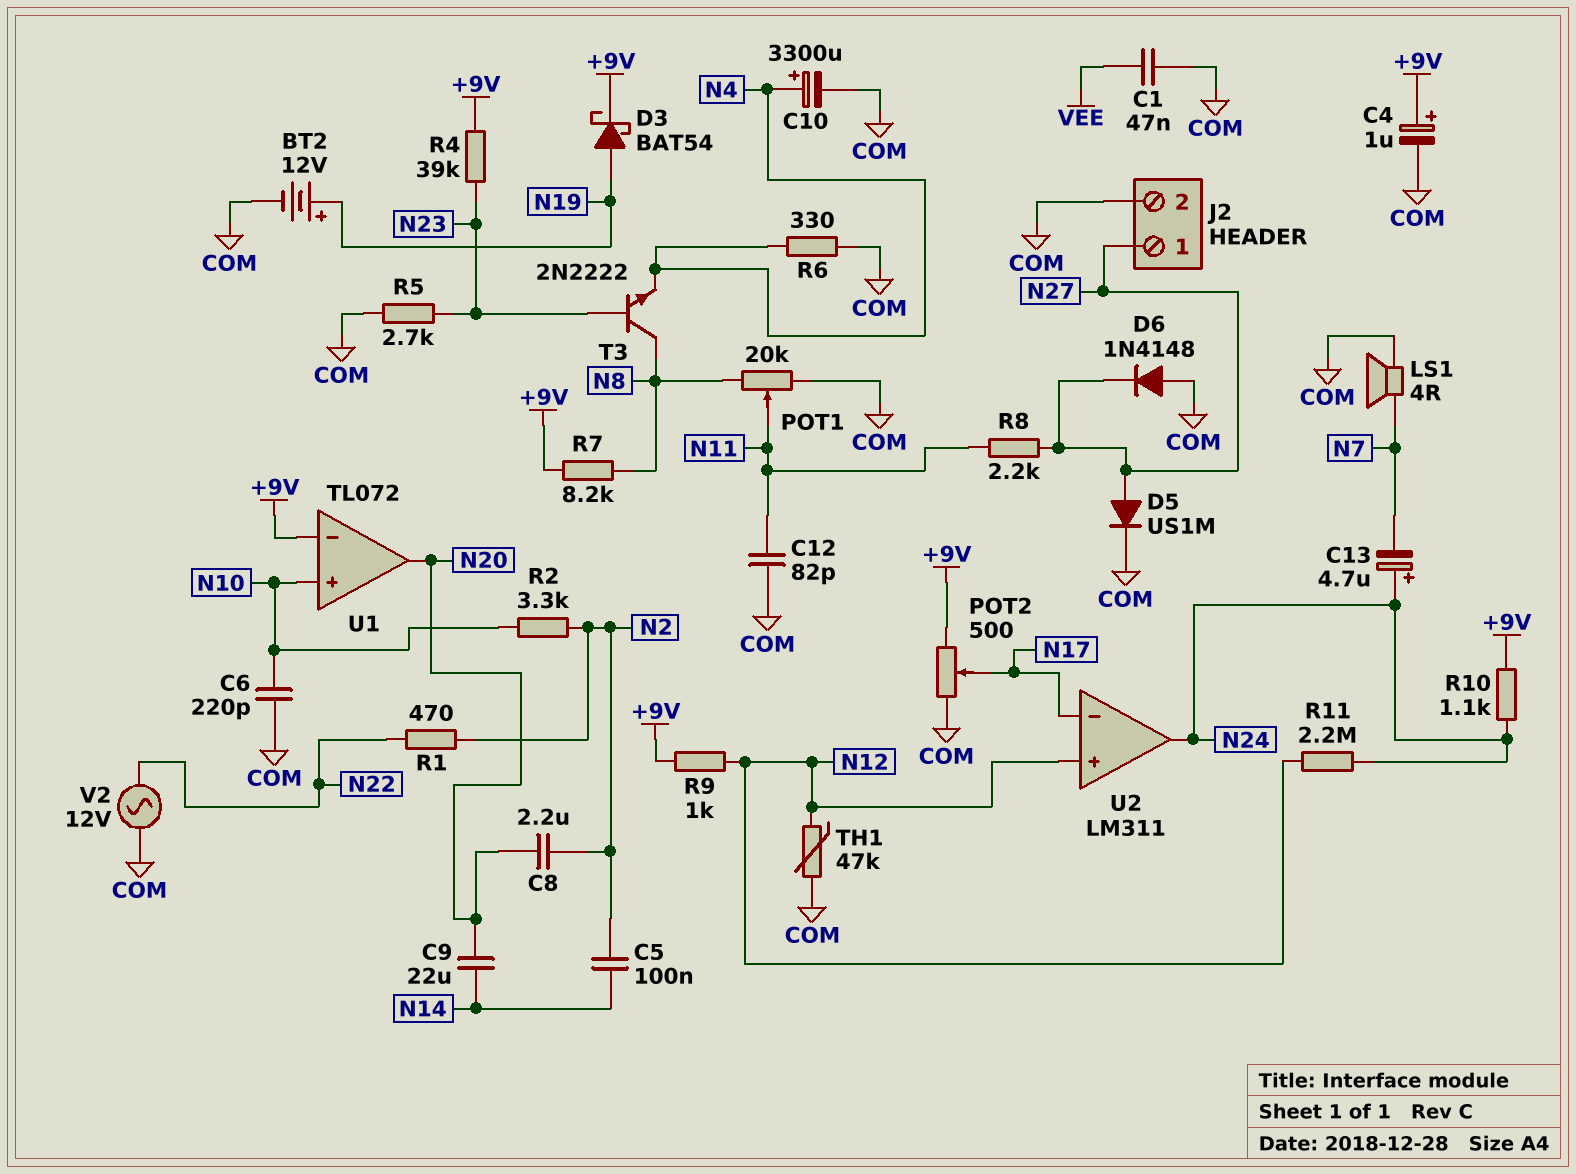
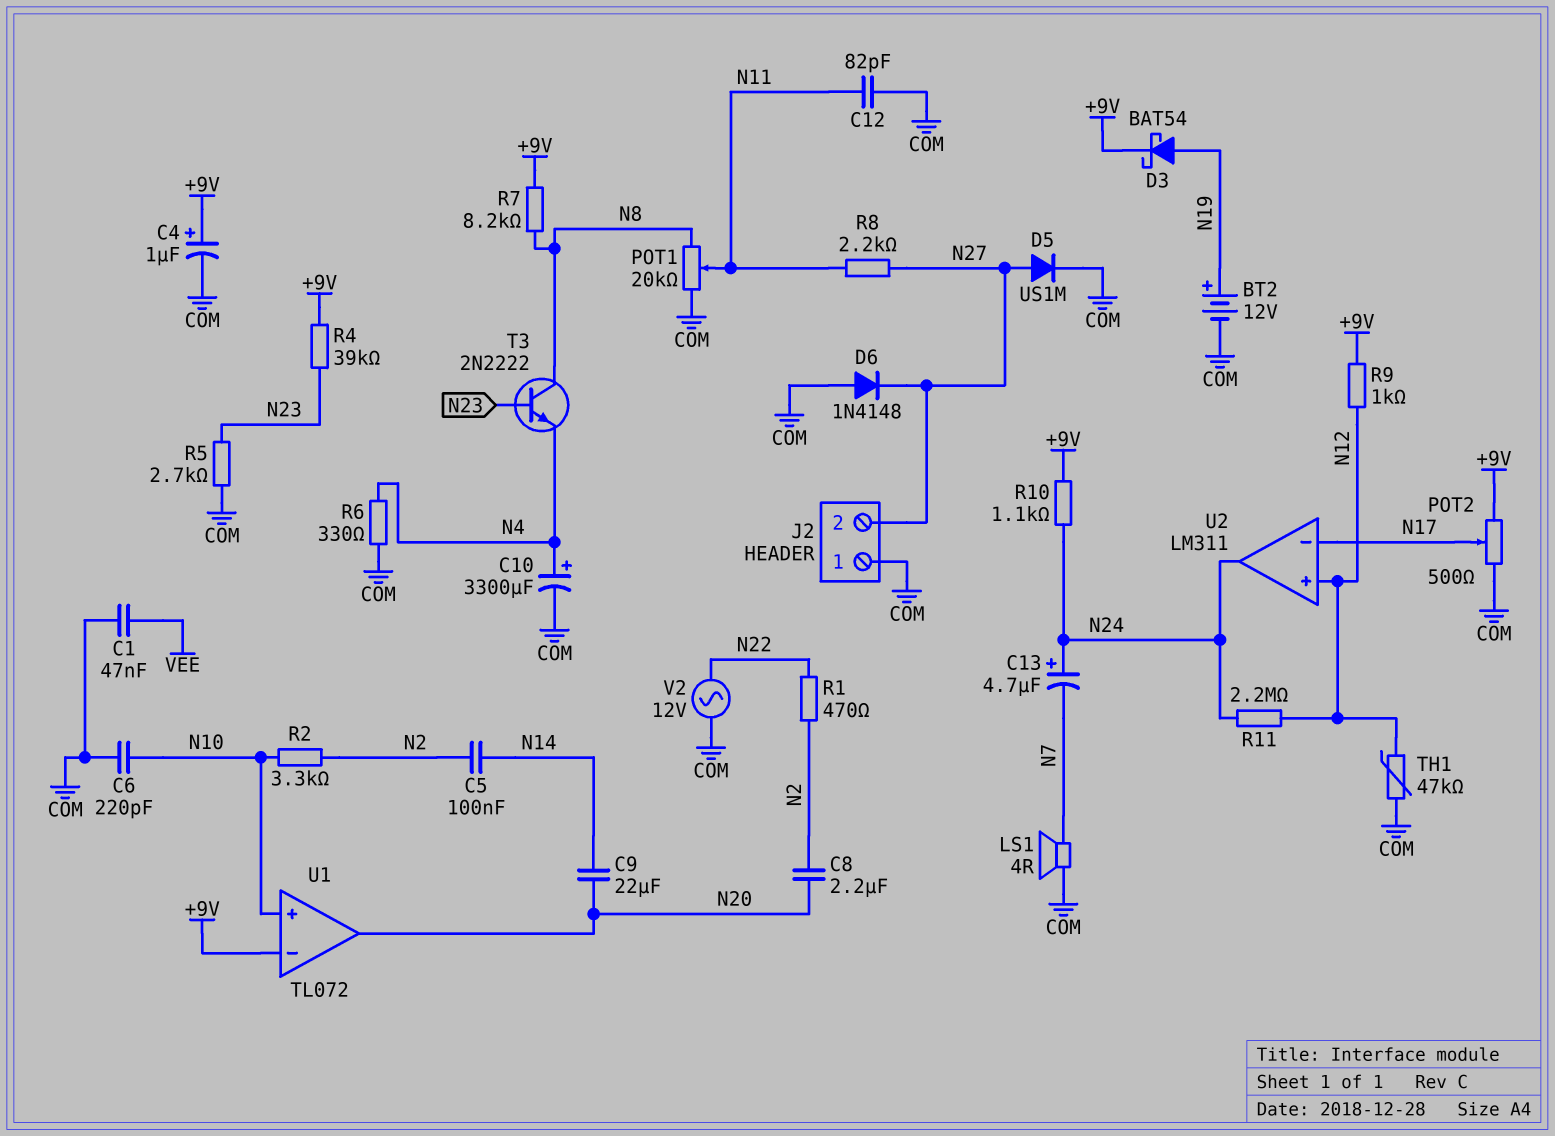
J2 pin 1: N27 -> COM
J2 pin 2: COM -> N27

